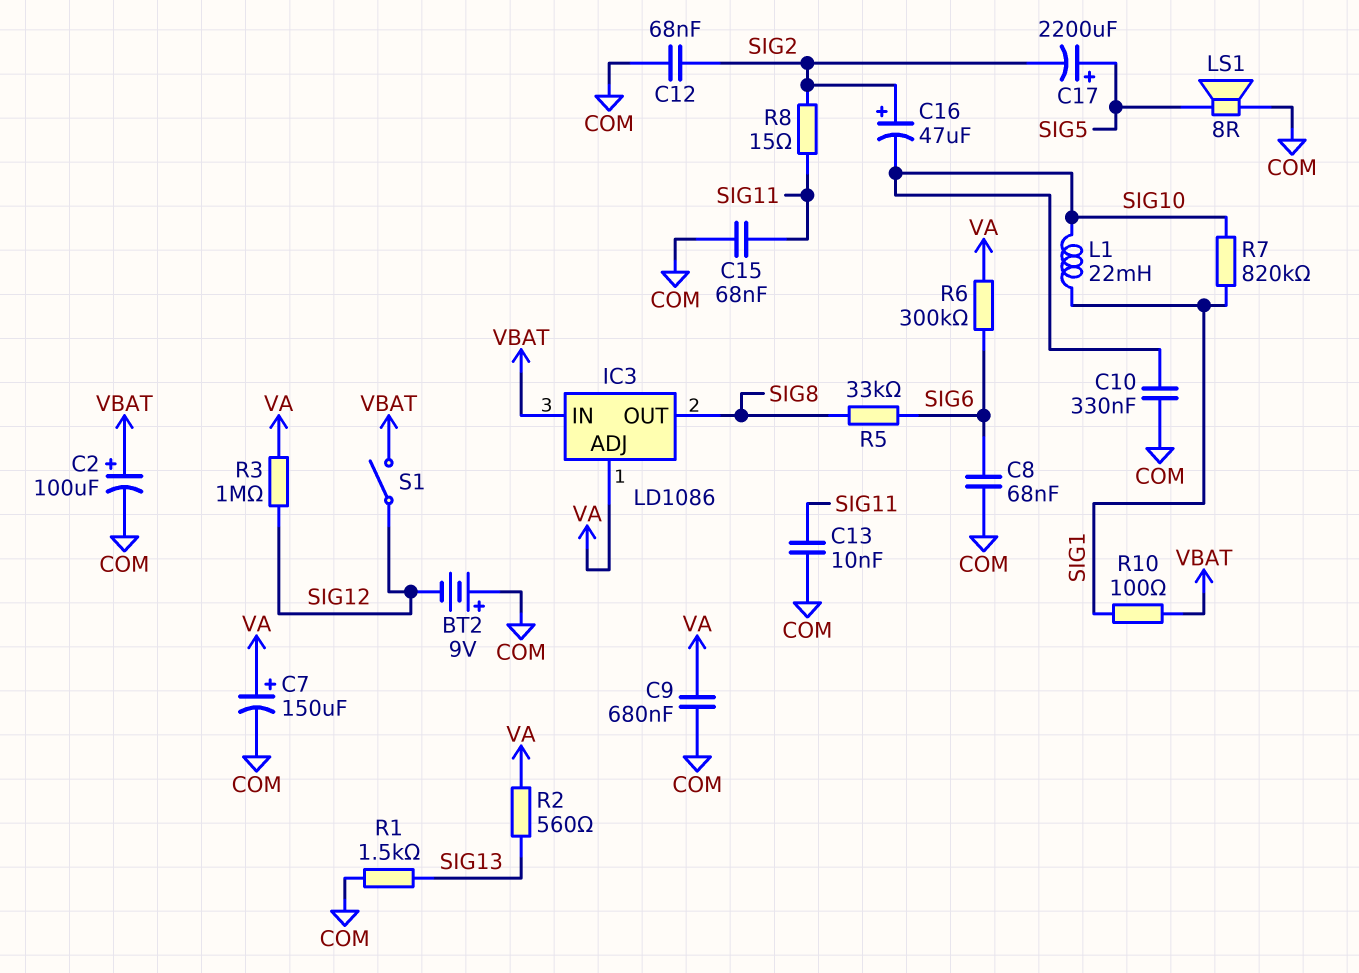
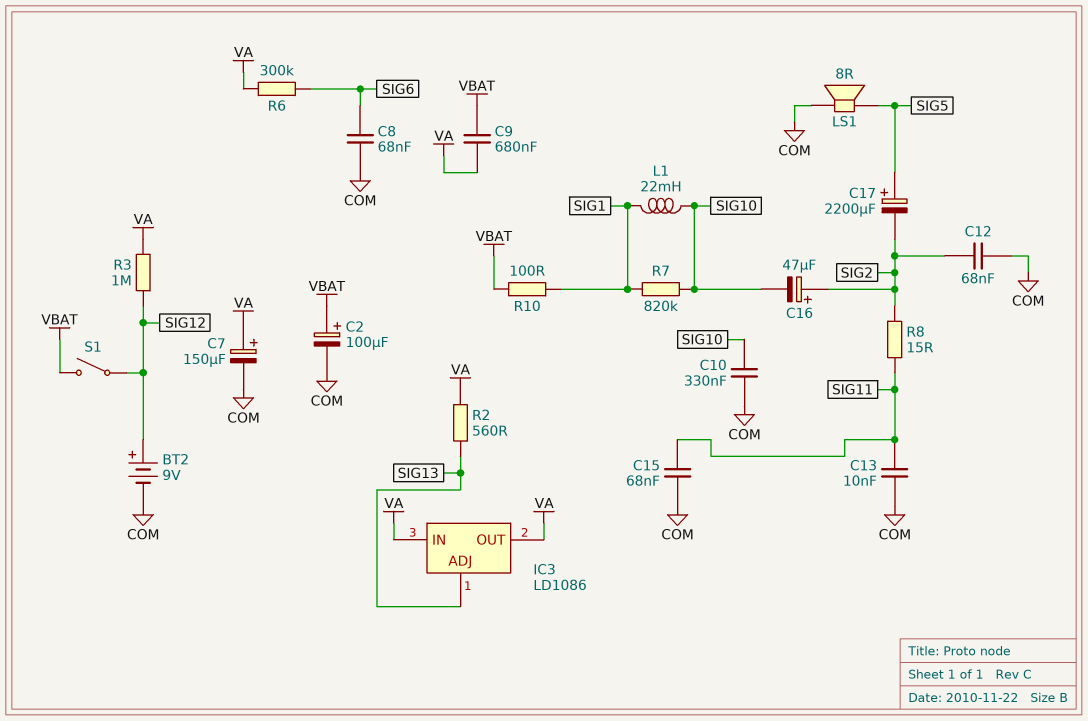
BT2: 9V (plus COM, minus SIG12) -> 9V (plus SIG12, minus COM)
C9: 680nF (COM, VA) -> 680nF (VA, VBAT)
IC3 pin ADJ: VA -> SIG13
IC3 pin IN: VBAT -> VA
IC3 pin OUT: SIG8 -> VA
R1: 1.5k (COM, SIG13) -> none
R5: 33k (SIG6, SIG8) -> none

